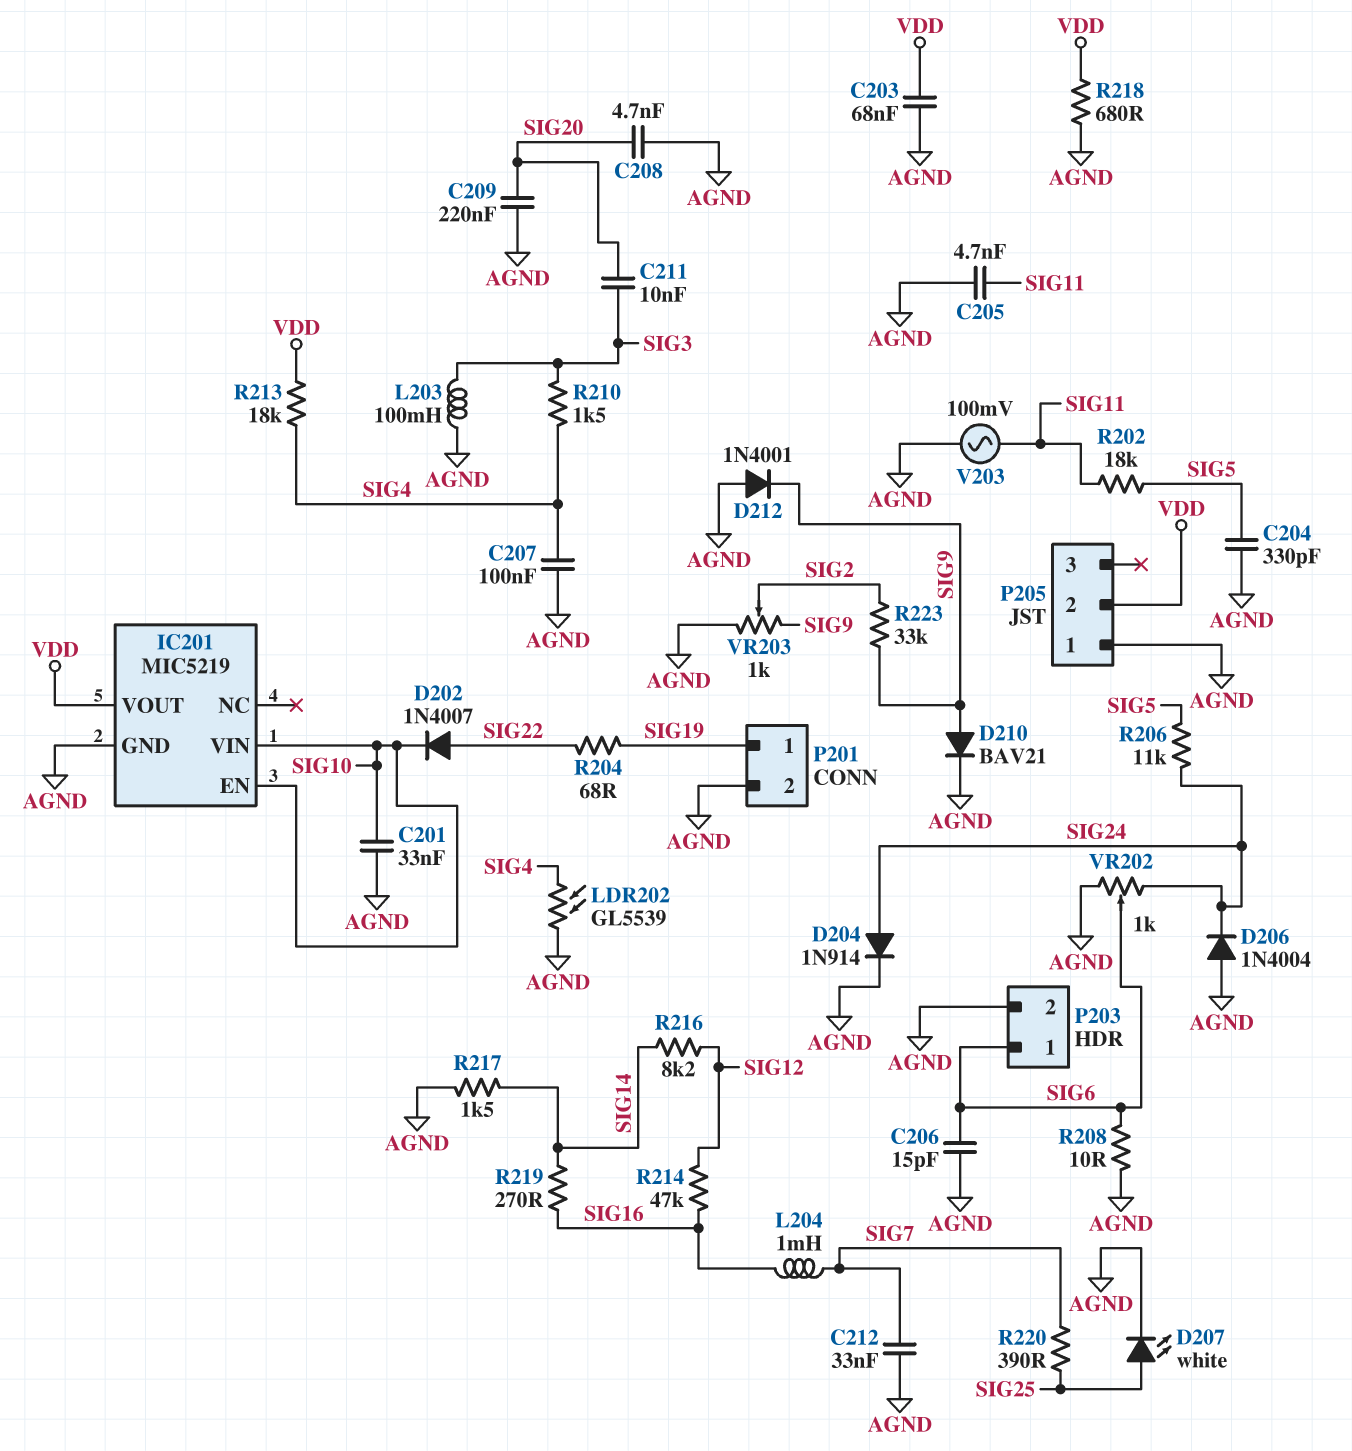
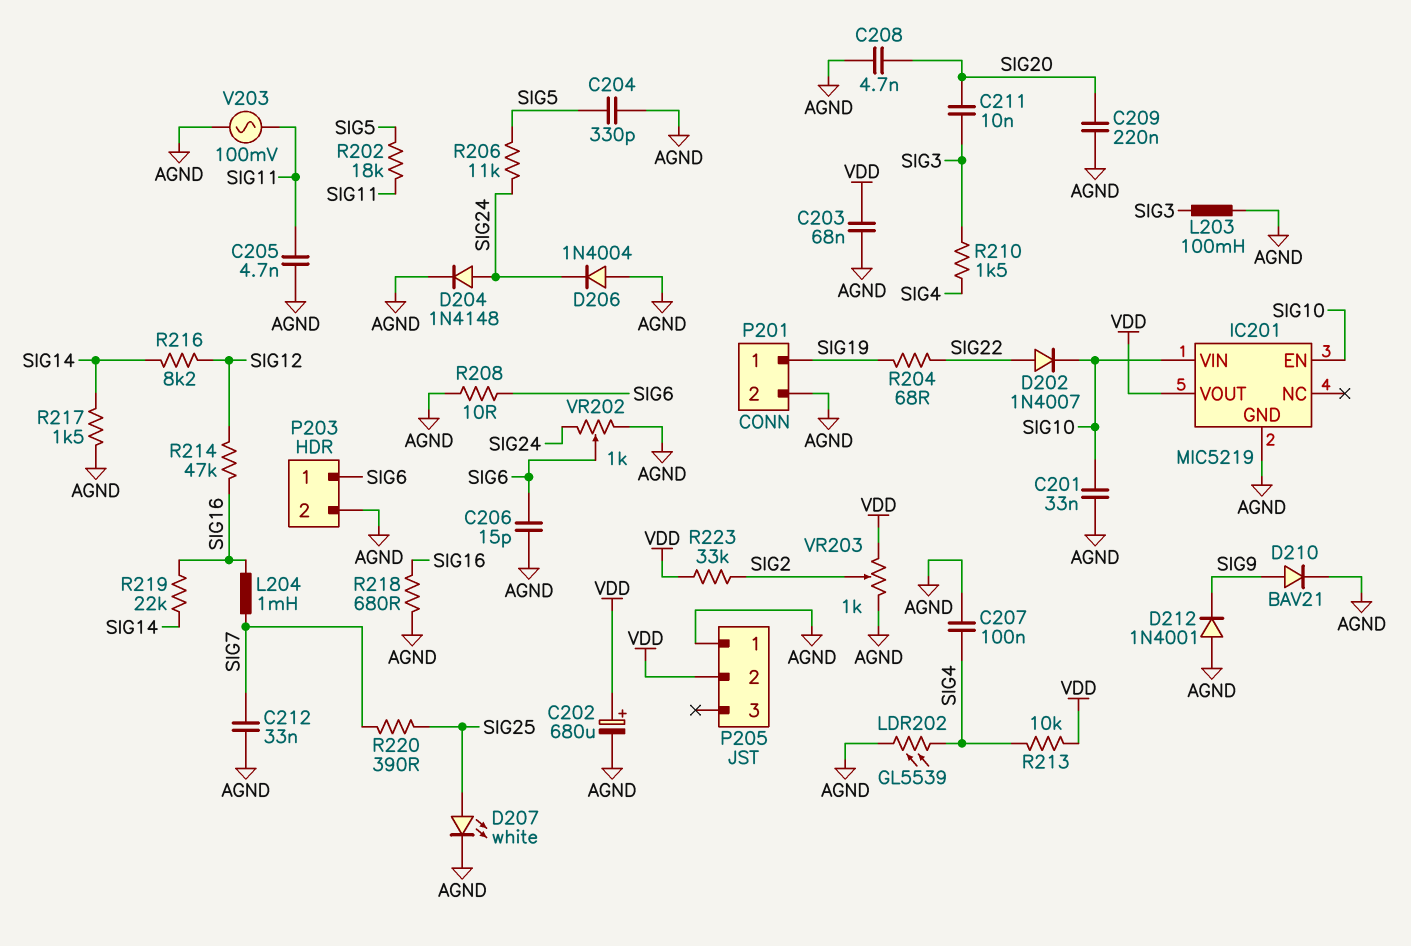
C202: none -> 680uF (plus VDD, minus AGND)
D204: diode 1N914 (A SIG24, K AGND) -> diode 1N4148 (A SIG24, K AGND)
R213: 18k (SIG4, VDD) -> 10k (SIG4, VDD)
R218: 680 (AGND, VDD) -> 680 (AGND, SIG16)
R219: 270 (SIG14, SIG16) -> 22k (SIG14, SIG16)
R223: 33k (SIG2, SIG9) -> 33k (SIG2, VDD)
VR203: 1k (AGND, SIG9, wiper SIG2) -> 1k (AGND, VDD, wiper SIG2)

